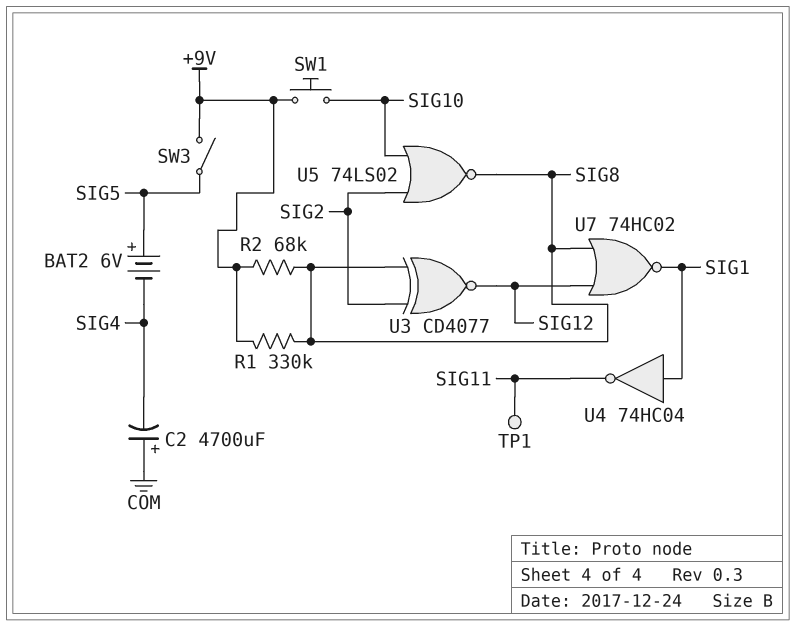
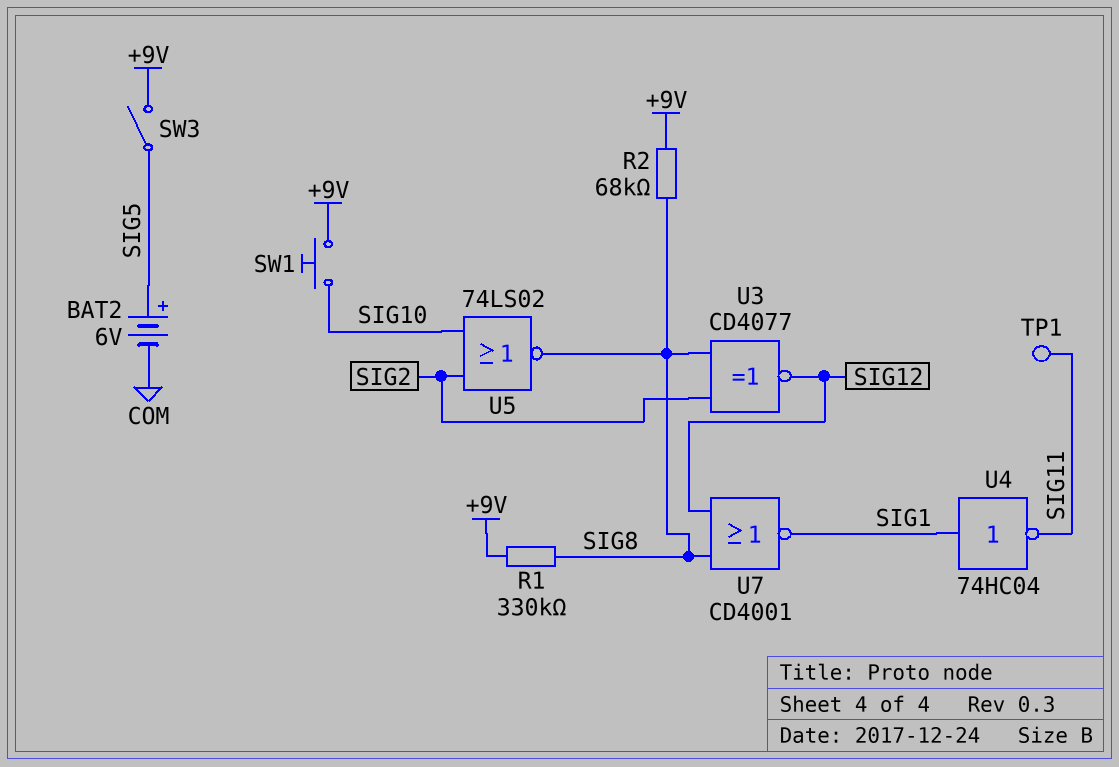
BAT2: 6V (plus SIG5, minus SIG4) -> 6V (plus SIG5, minus COM)
C2: 4700uF (plus COM, minus SIG4) -> none
U7: NOR 74HC02 (in SIG8, in SIG12, out SIG1) -> NOR CD4001 (in SIG8, in SIG12, out SIG1)

